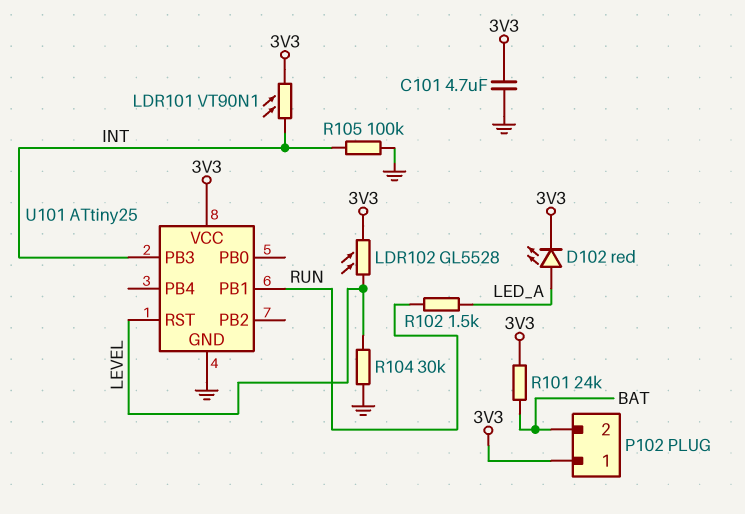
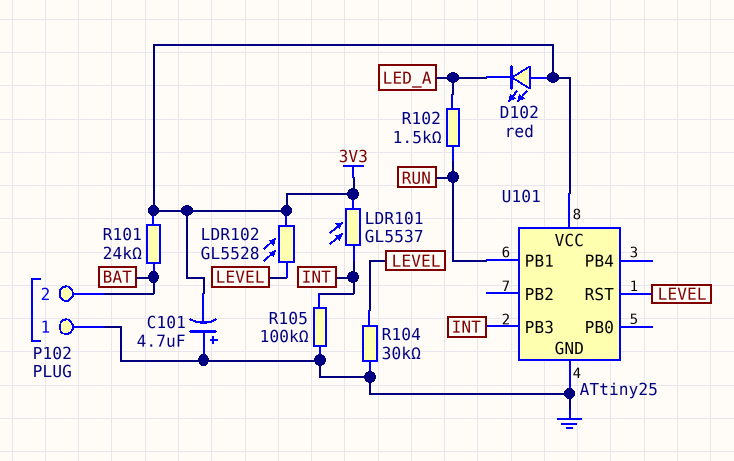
C101: 4.7uF (3V3, GND) -> 4.7uF (plus GND, minus 3V3)
D102: LED red (A LED_A, K 3V3) -> LED red (A 3V3, K LED_A)
LDR101: VT90N1 (3V3, INT) -> GL5537 (3V3, INT)
P102 pin 1: 3V3 -> GND

